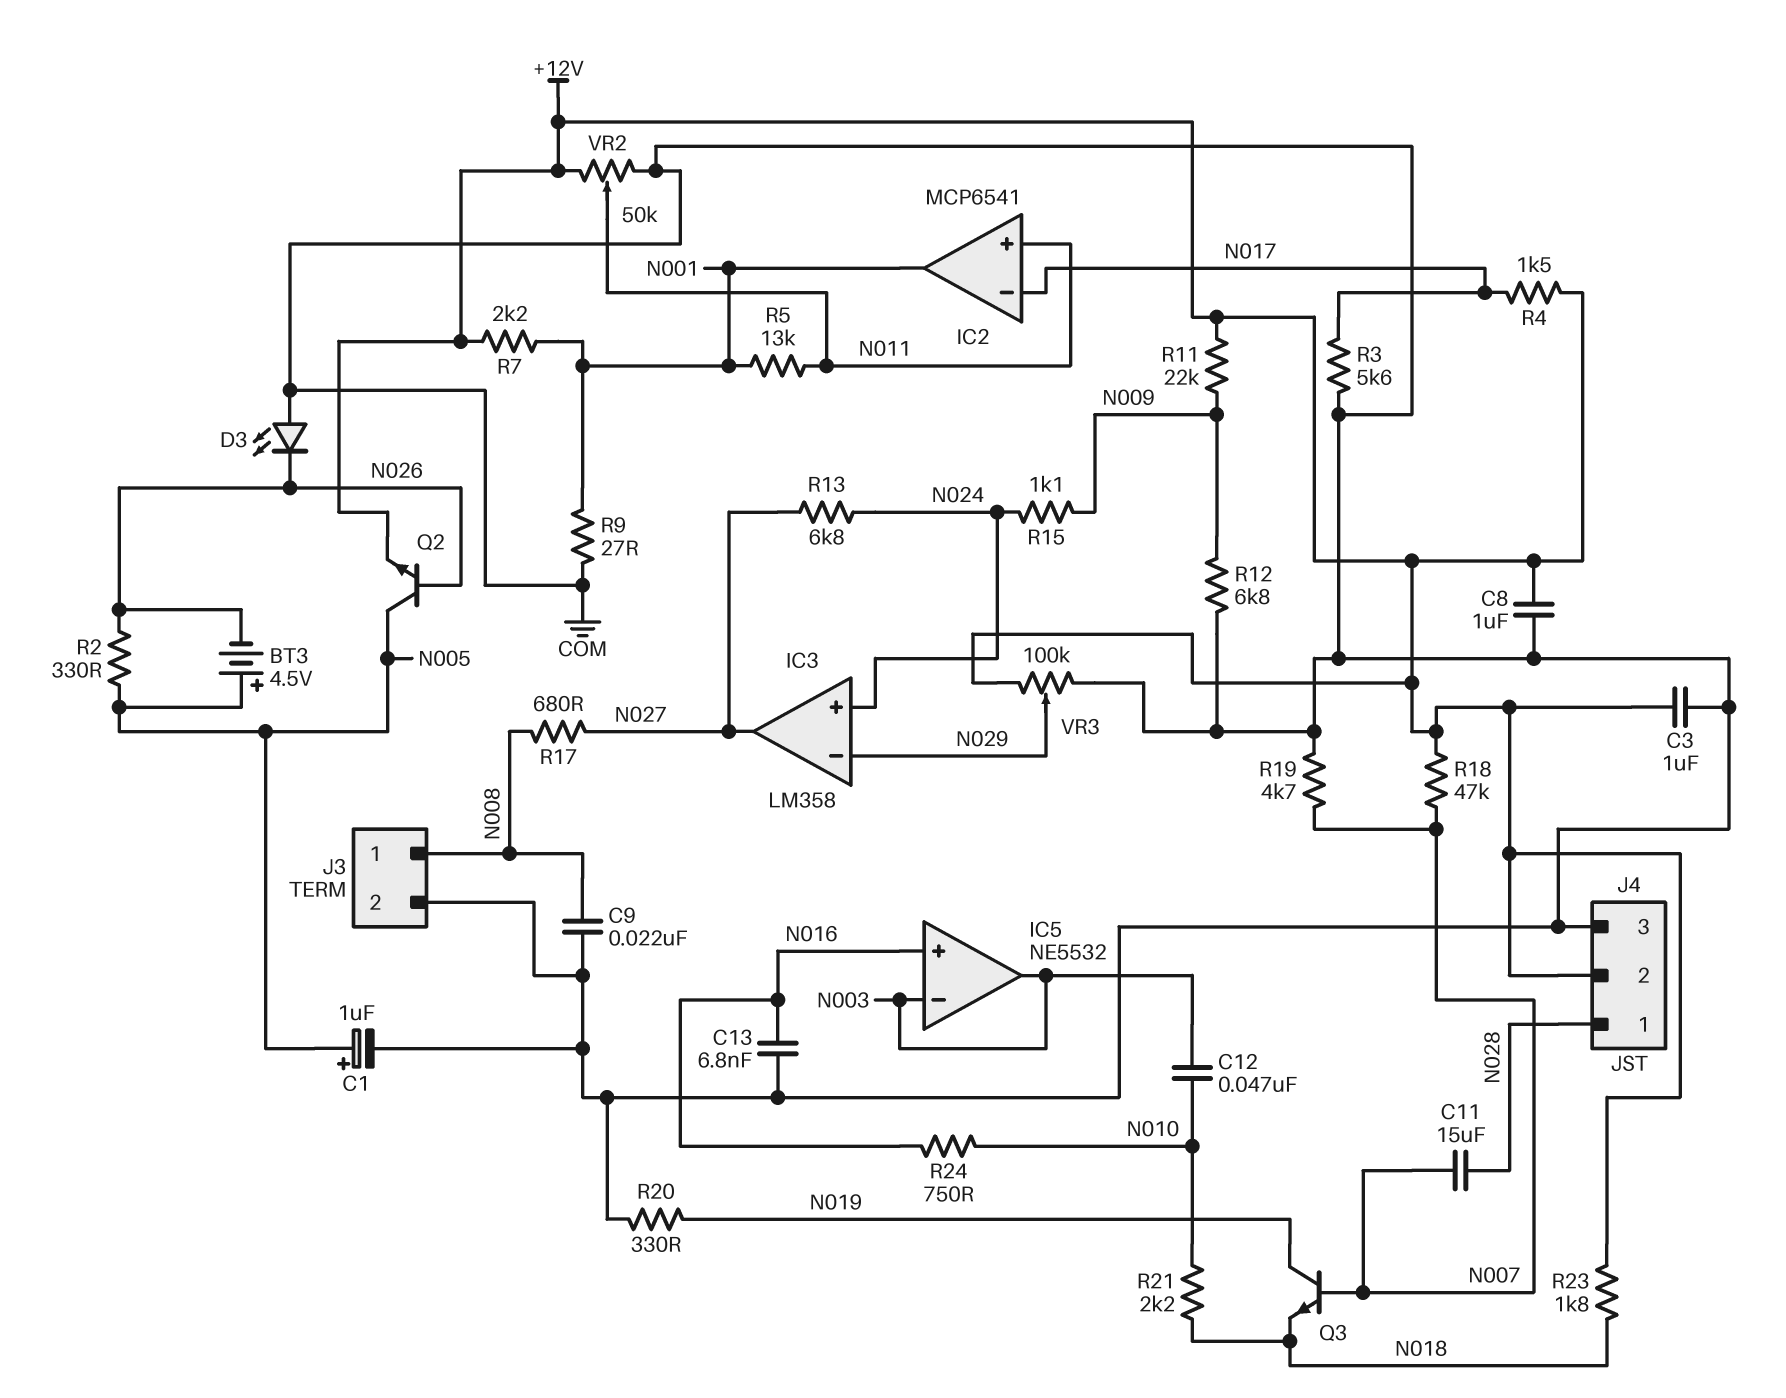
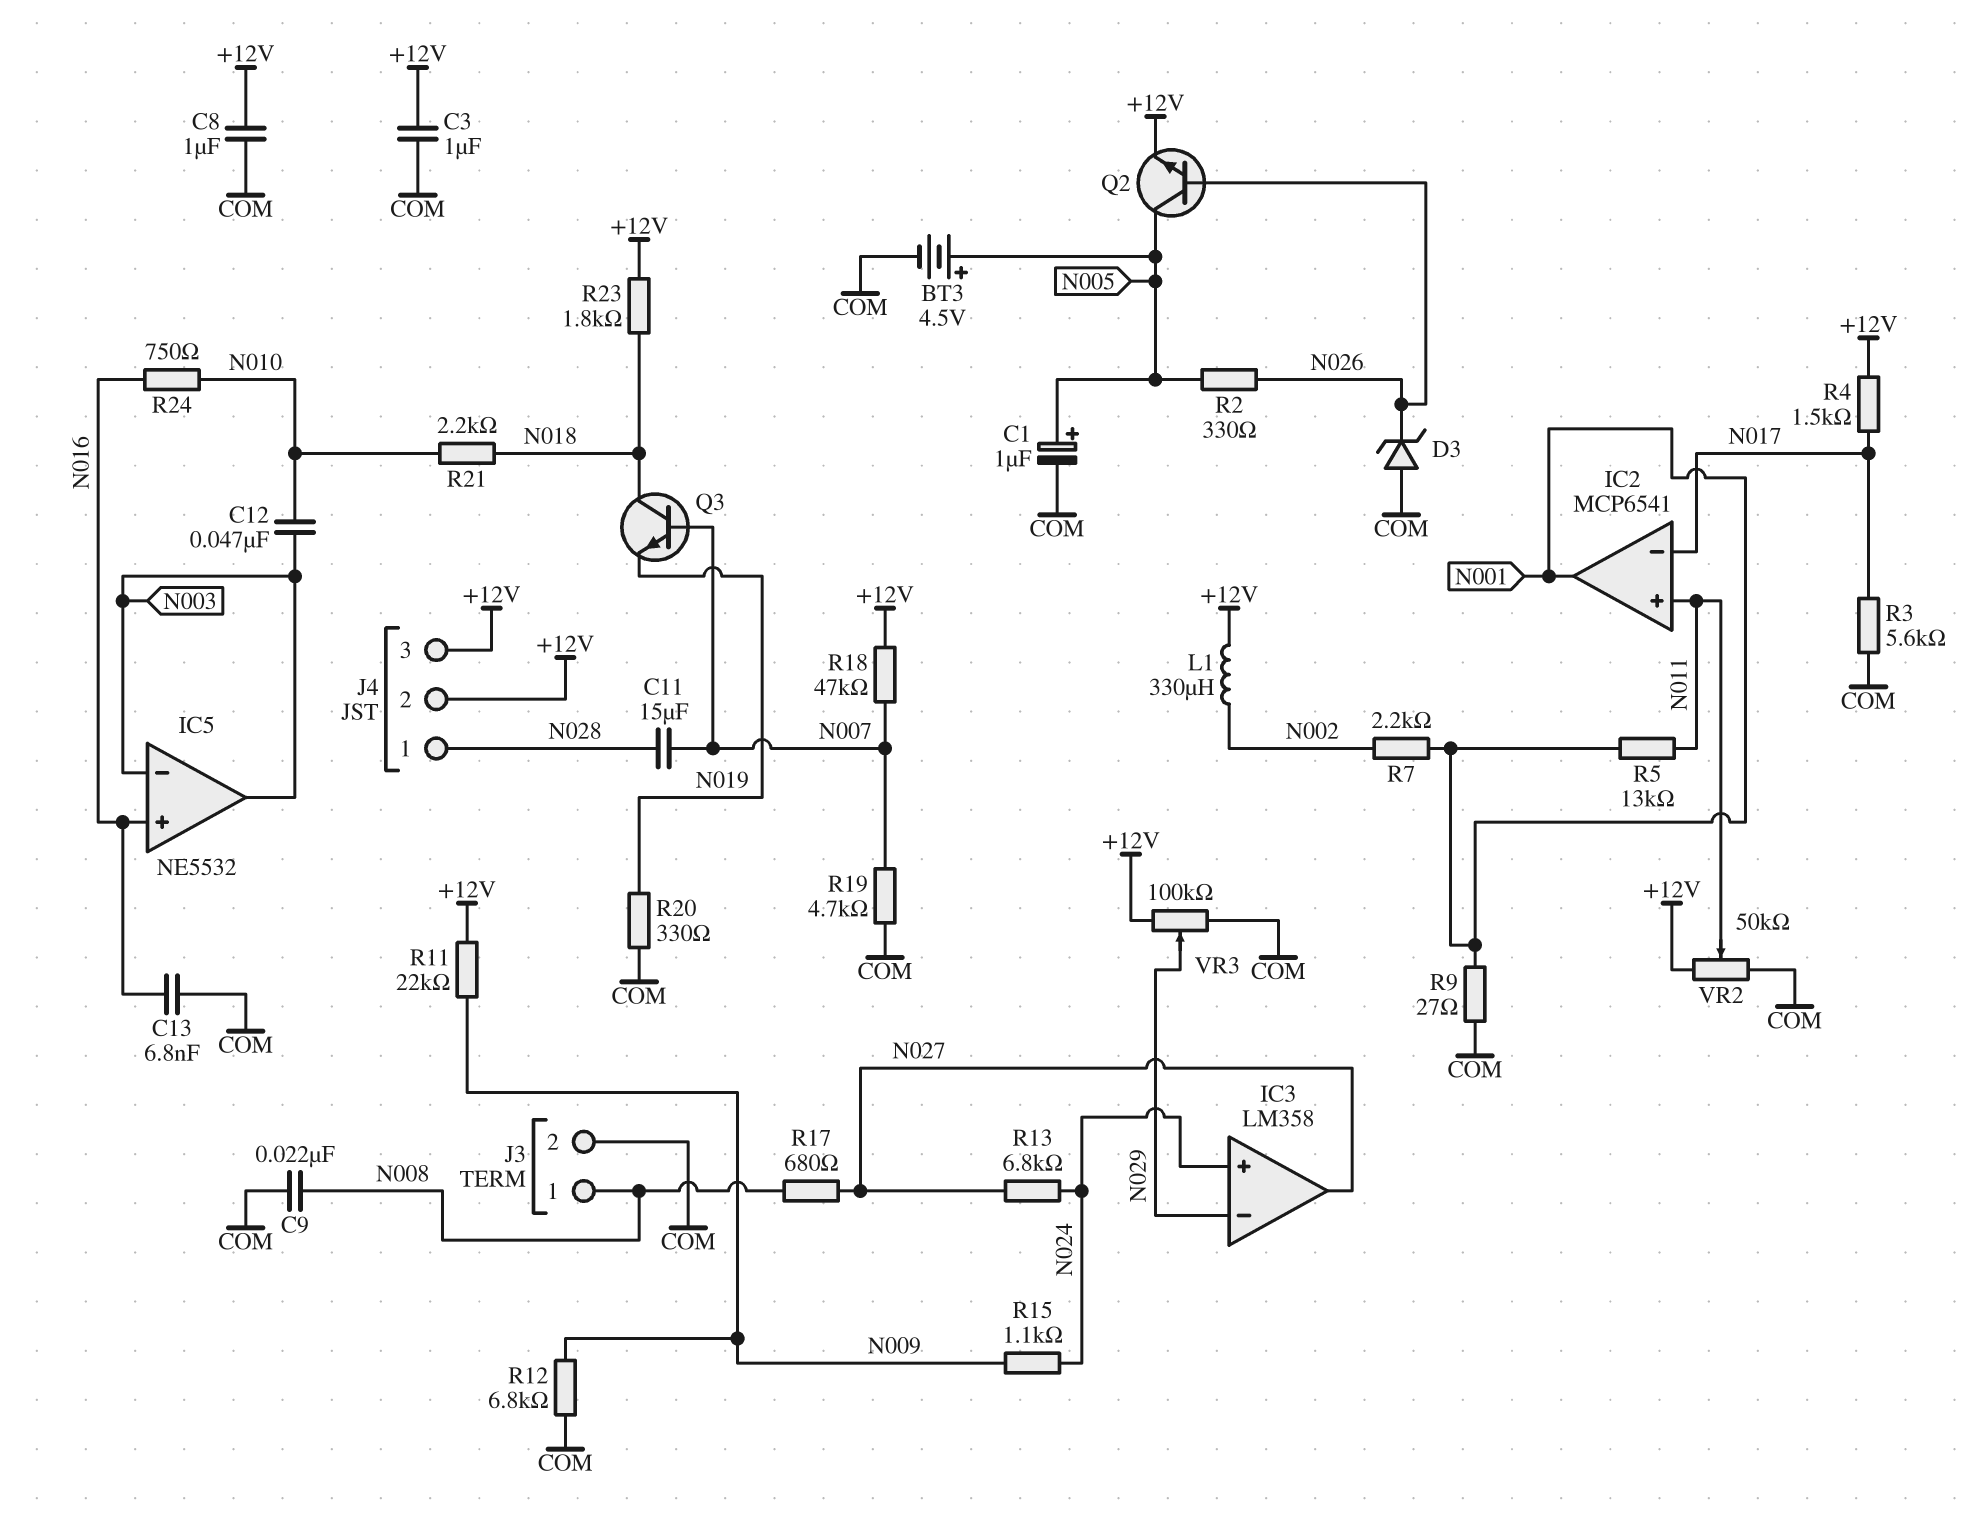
BT3: 4.5V (plus N005, minus N026) -> 4.5V (plus N005, minus COM)
D3: LED (A COM, K N026) -> zener (A COM, K N026)
J4 pin 3: COM -> +12V
L1: none -> 330uH (+12V, N002)
Q3: NPN (B N007, C N019, E N018) -> NPN (B N007, C N018, E N019)
R7: 2.2k (+12V, N001) -> 2.2k (N001, N002)

